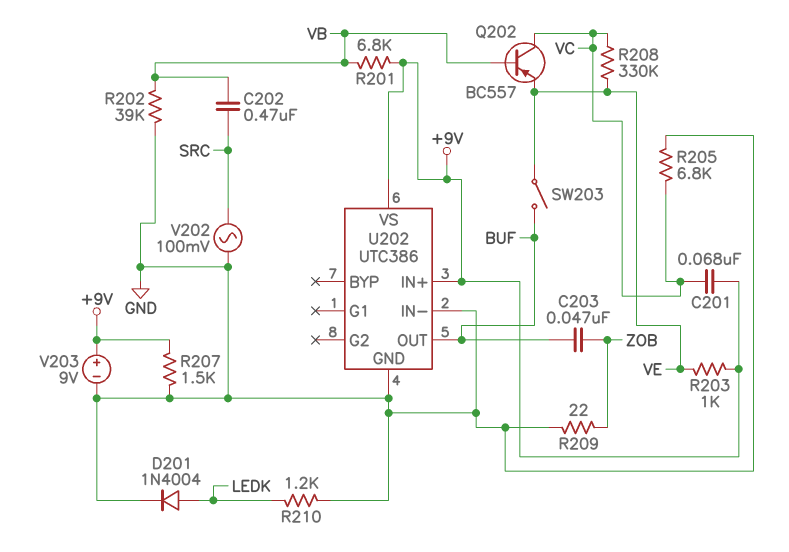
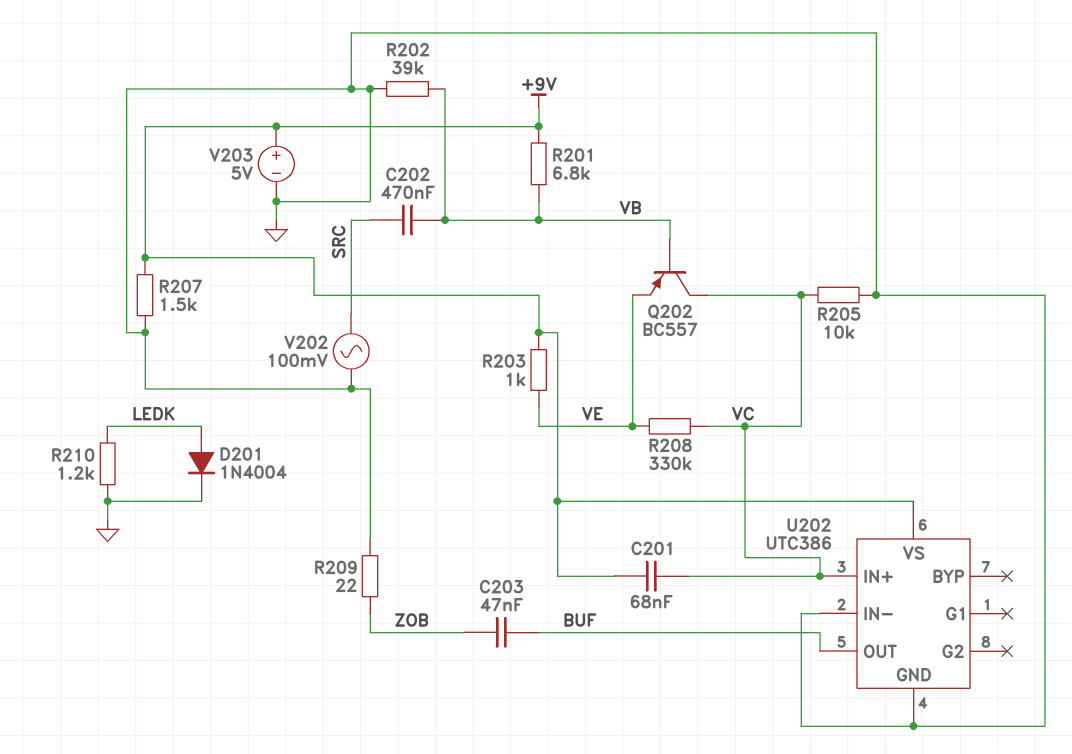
R205: 6.8k (GND, VC) -> 10k (GND, VC)
SW203: switch (BUF, VE) -> none
U202 pin IN+: +9V -> VC
V203: 9V (plus +9V, minus GND) -> 5V (plus +9V, minus GND)

